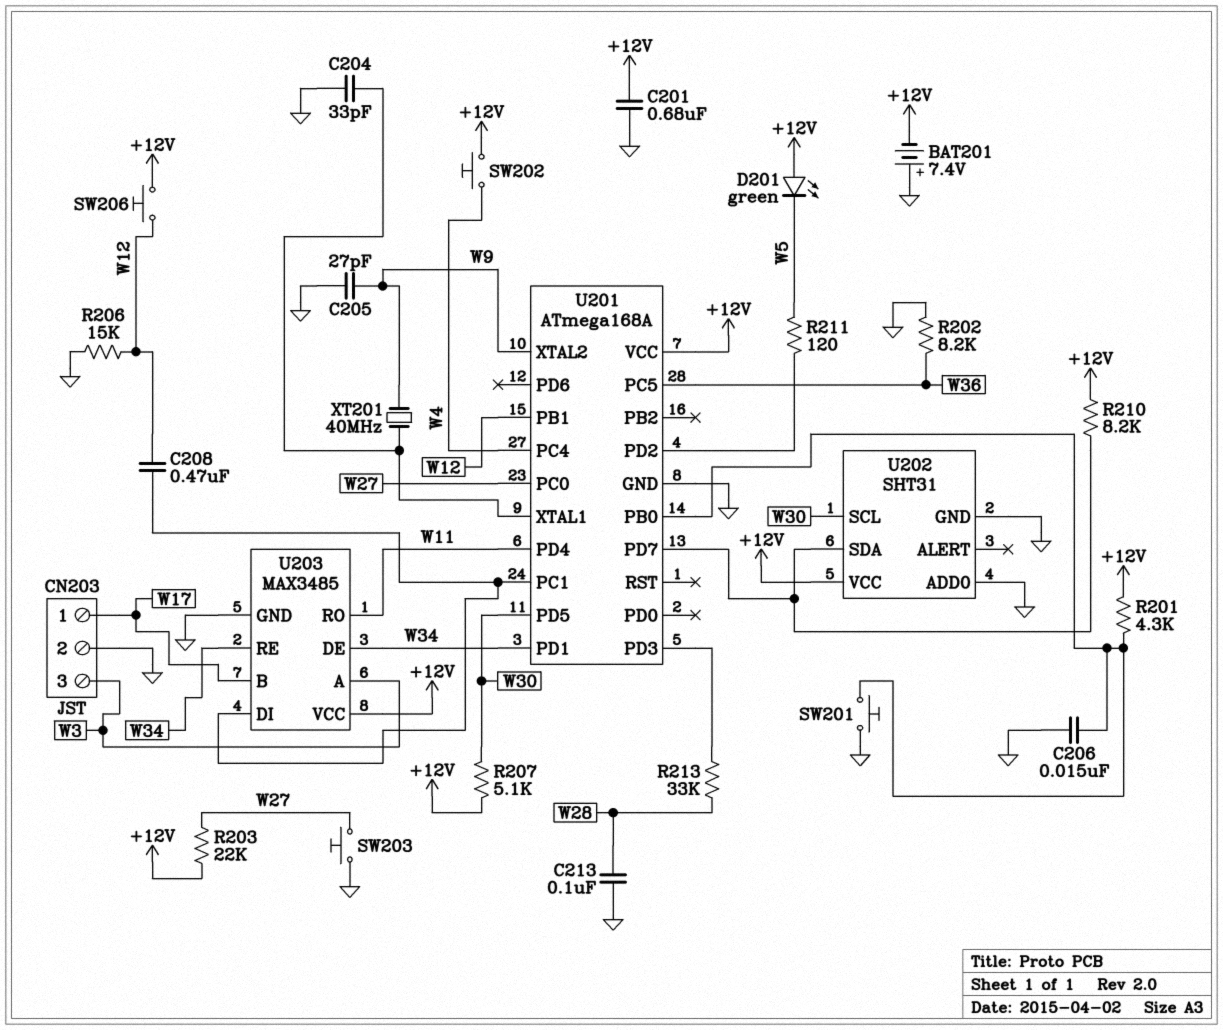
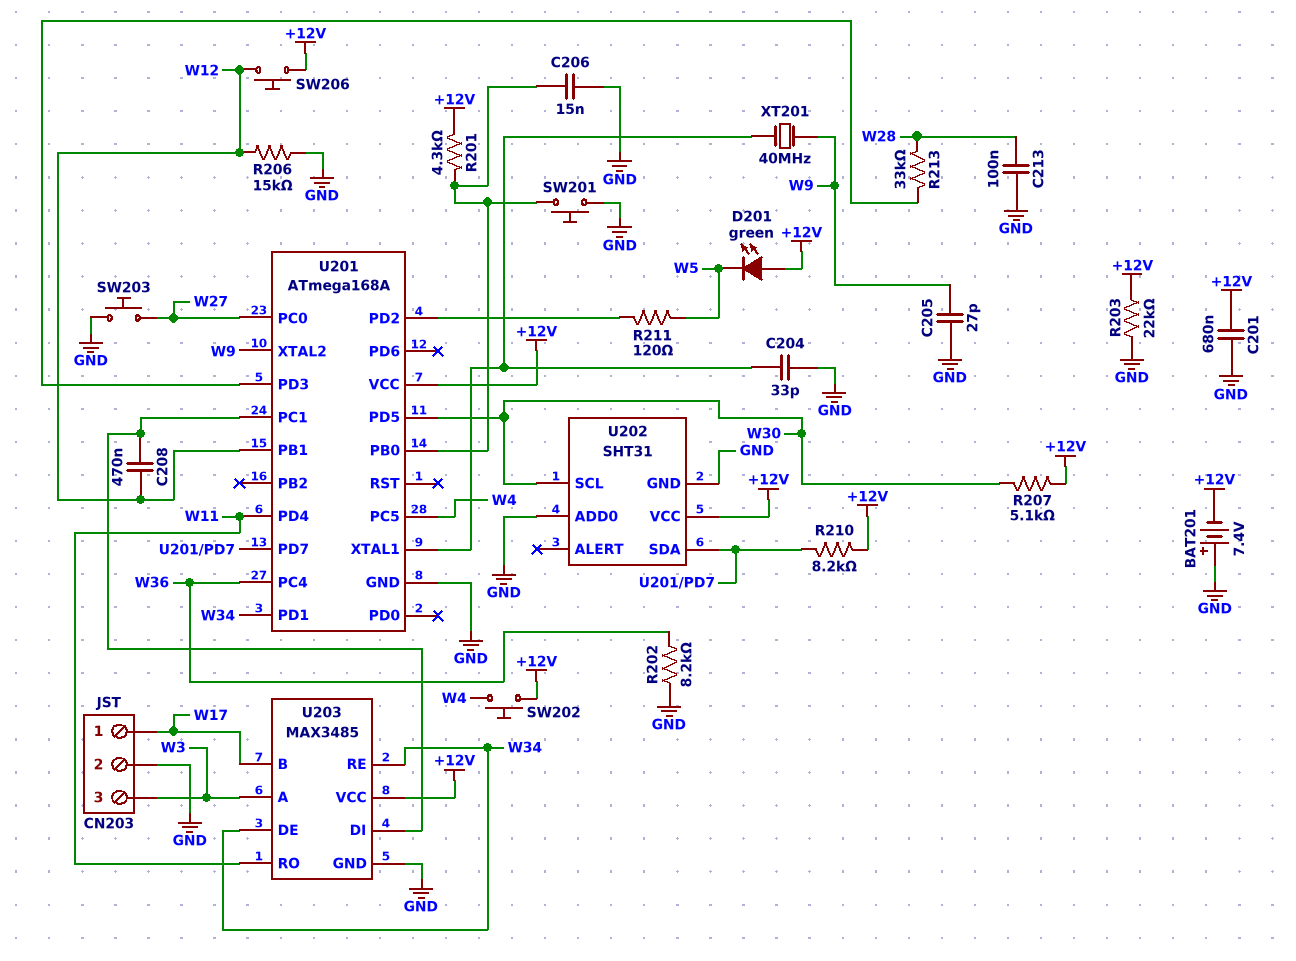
R203: 22k (+12V, W27) -> 22k (+12V, GND)
U201 pin PC4: W4 -> W36
U201 pin PC5: W36 -> W4

